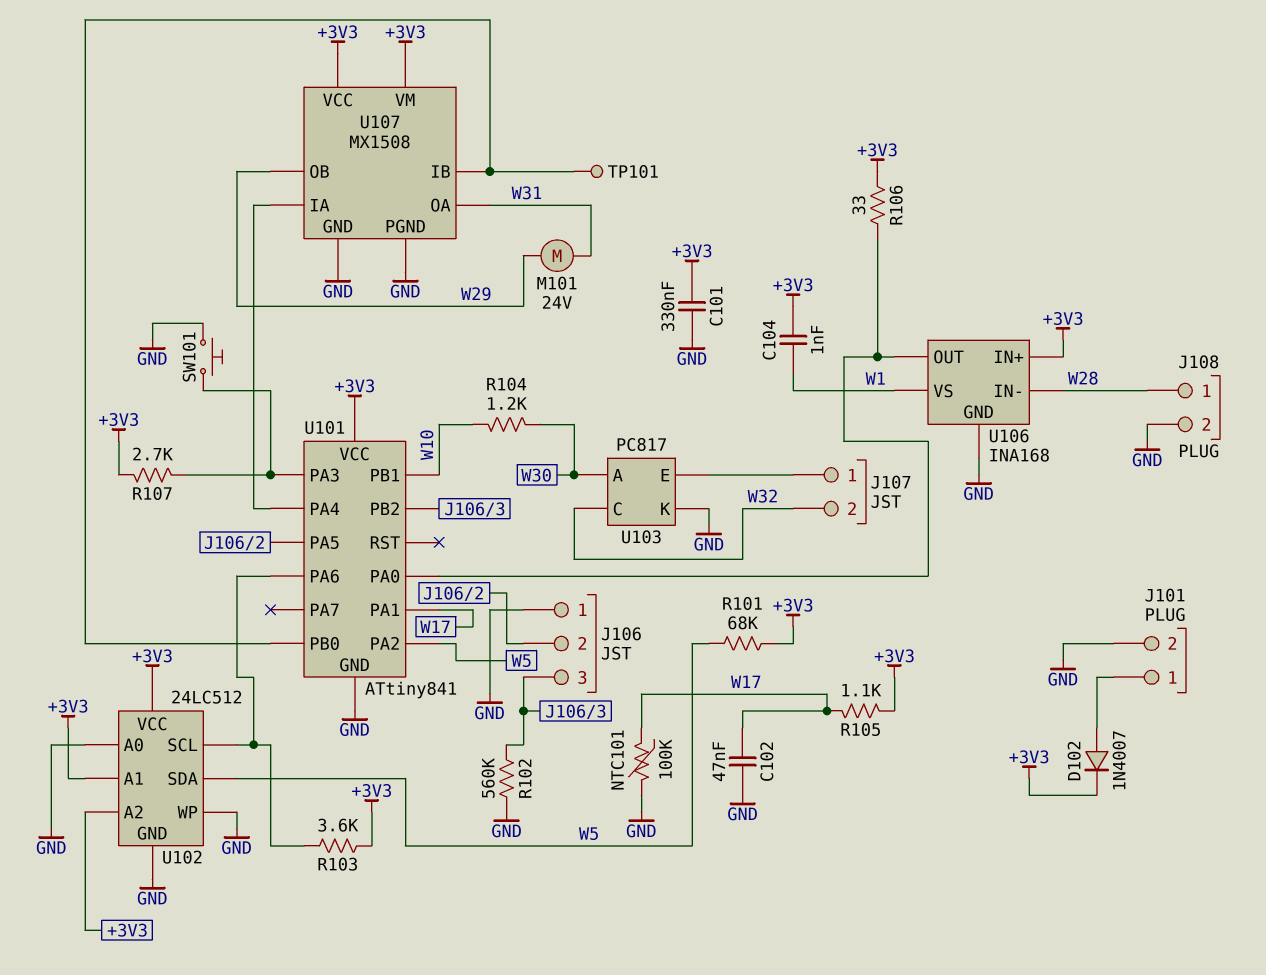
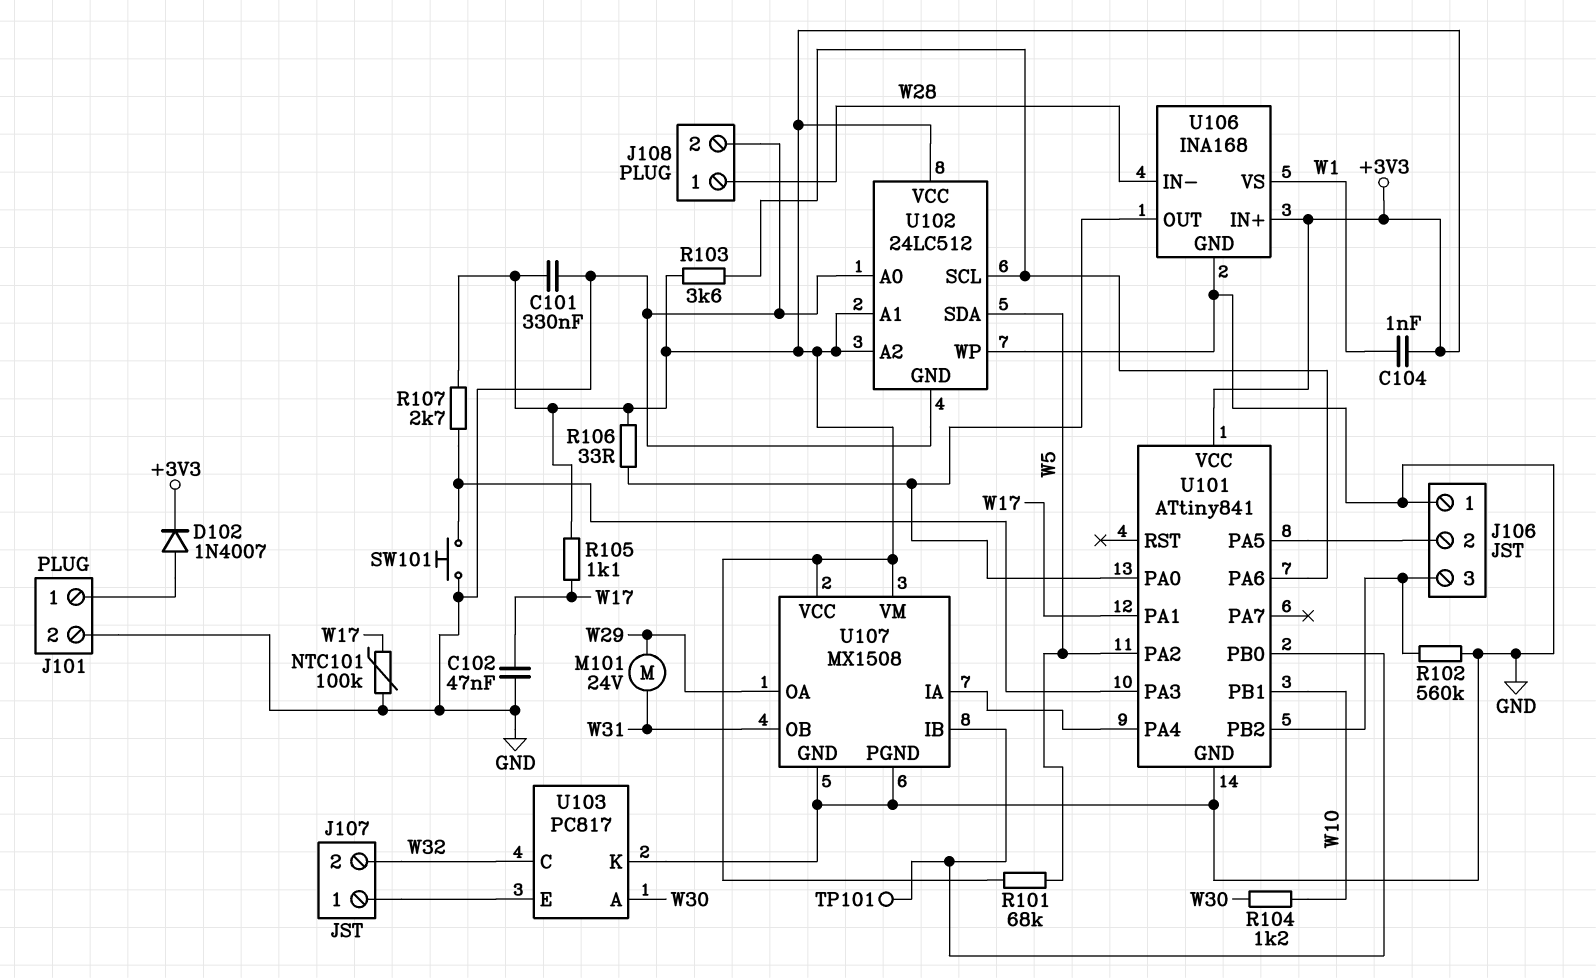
U107 pin OA: W31 -> W29
U107 pin OB: W29 -> W31

